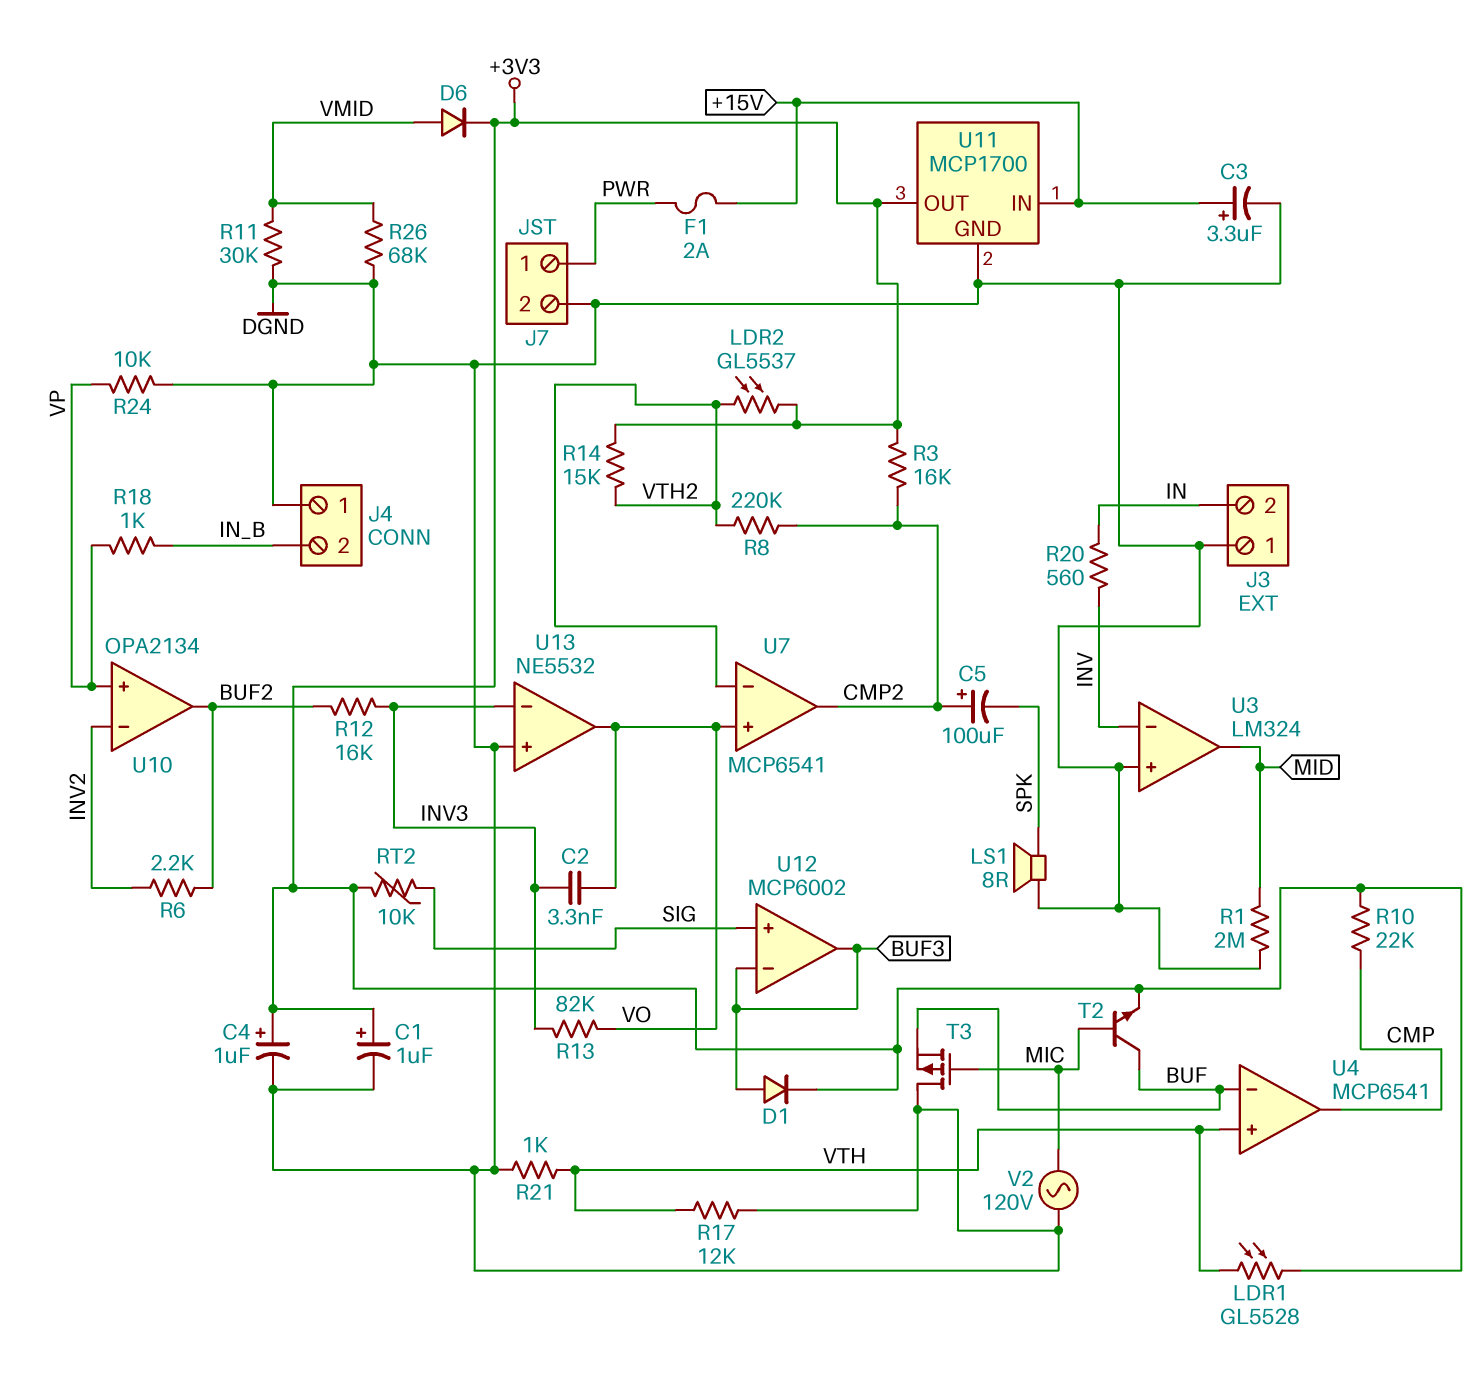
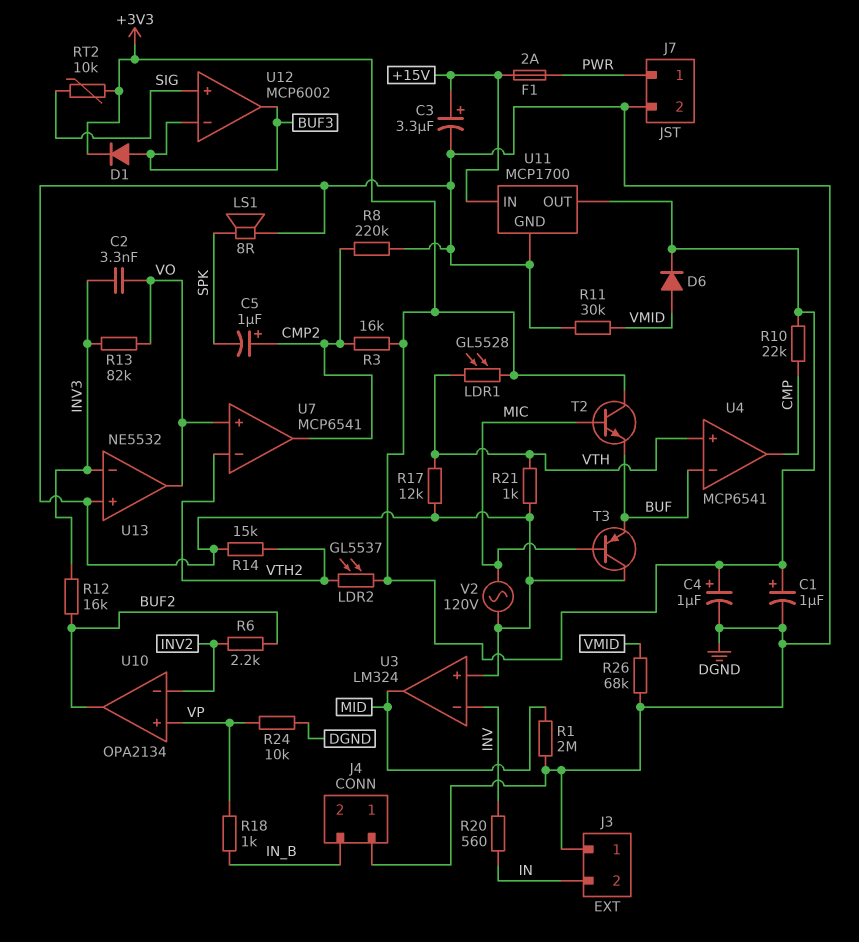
C5: 100uF (plus CMP2, minus SPK) -> 1uF (plus CMP2, minus SPK)
R8: 220k (CMP2, VTH2) -> 220k (CMP2, DGND)
R14: 15k (+3V3, VTH2) -> 15k (DGND, VTH2)
T2: NPN (B MIC, C BUF, E +3V3) -> NPN (B MIC, C +3V3, E BUF)
T3: PMOS (G MIC, D DGND, S BUF) -> PNP (B MIC, C DGND, E BUF)

